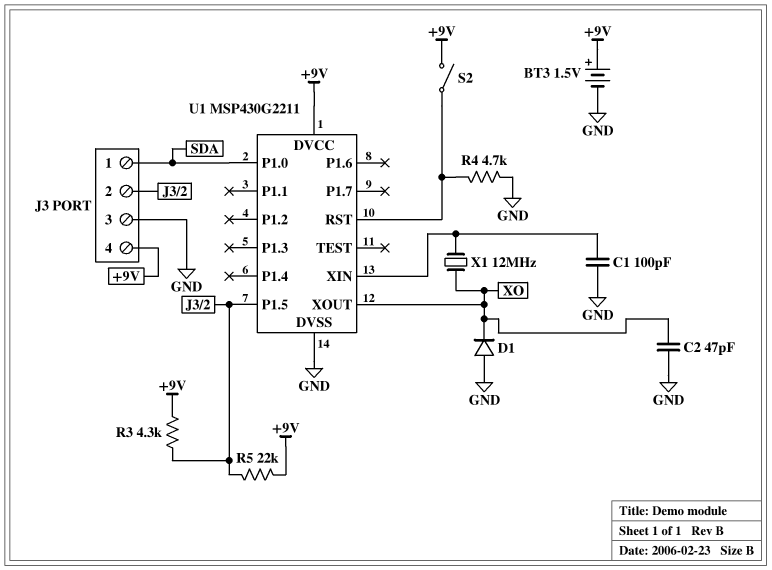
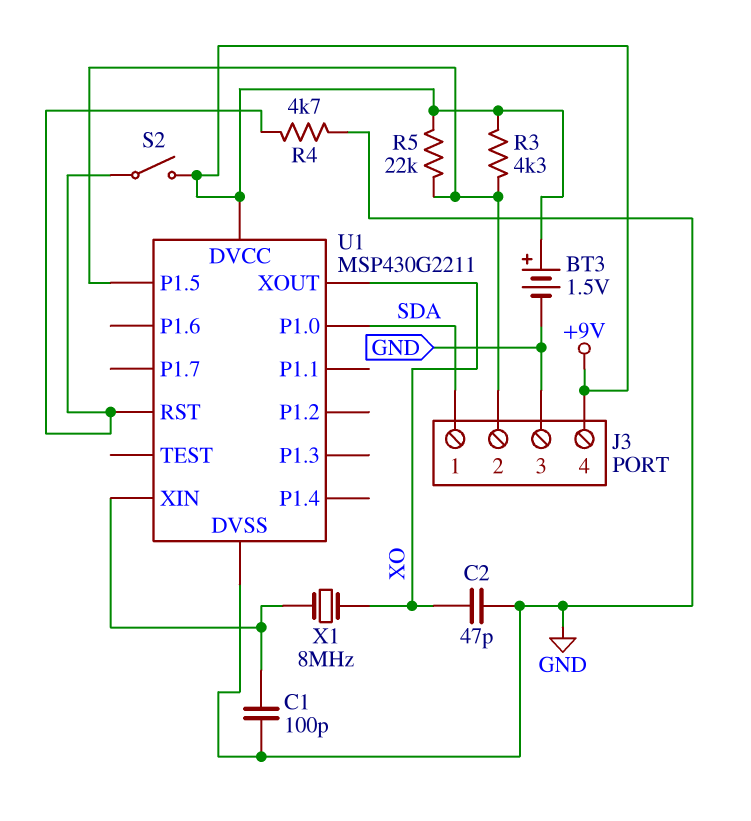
D1: diode (A GND, K XO) -> none
X1: 12MHz (U1/XIN, XO) -> 8MHz (U1/XIN, XO)

